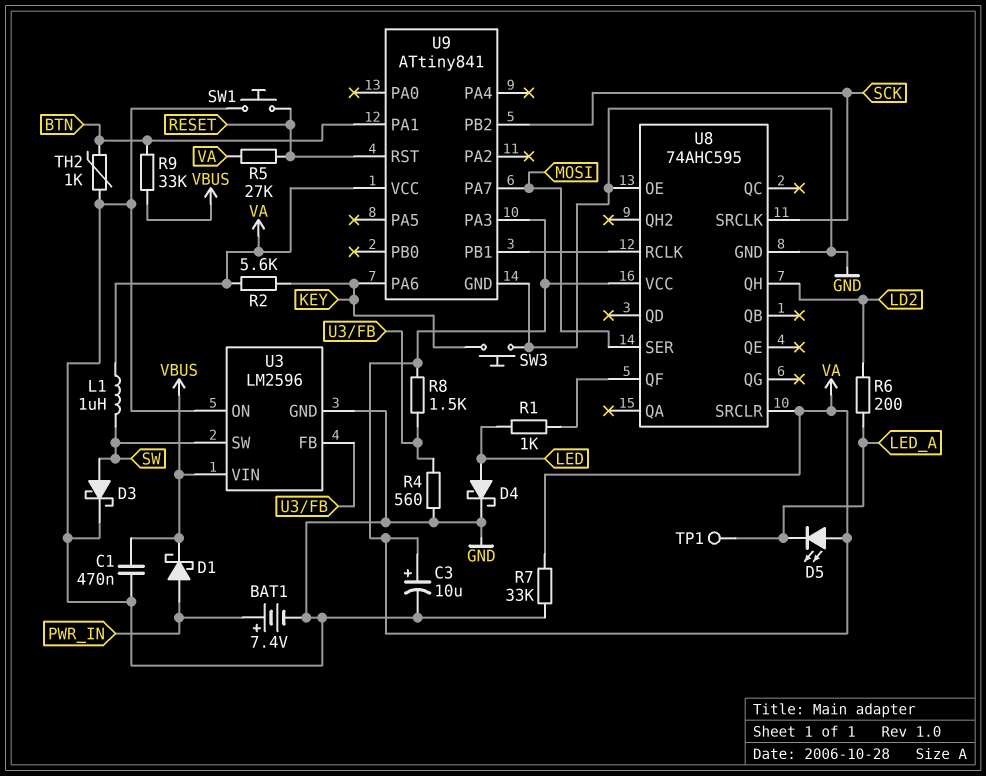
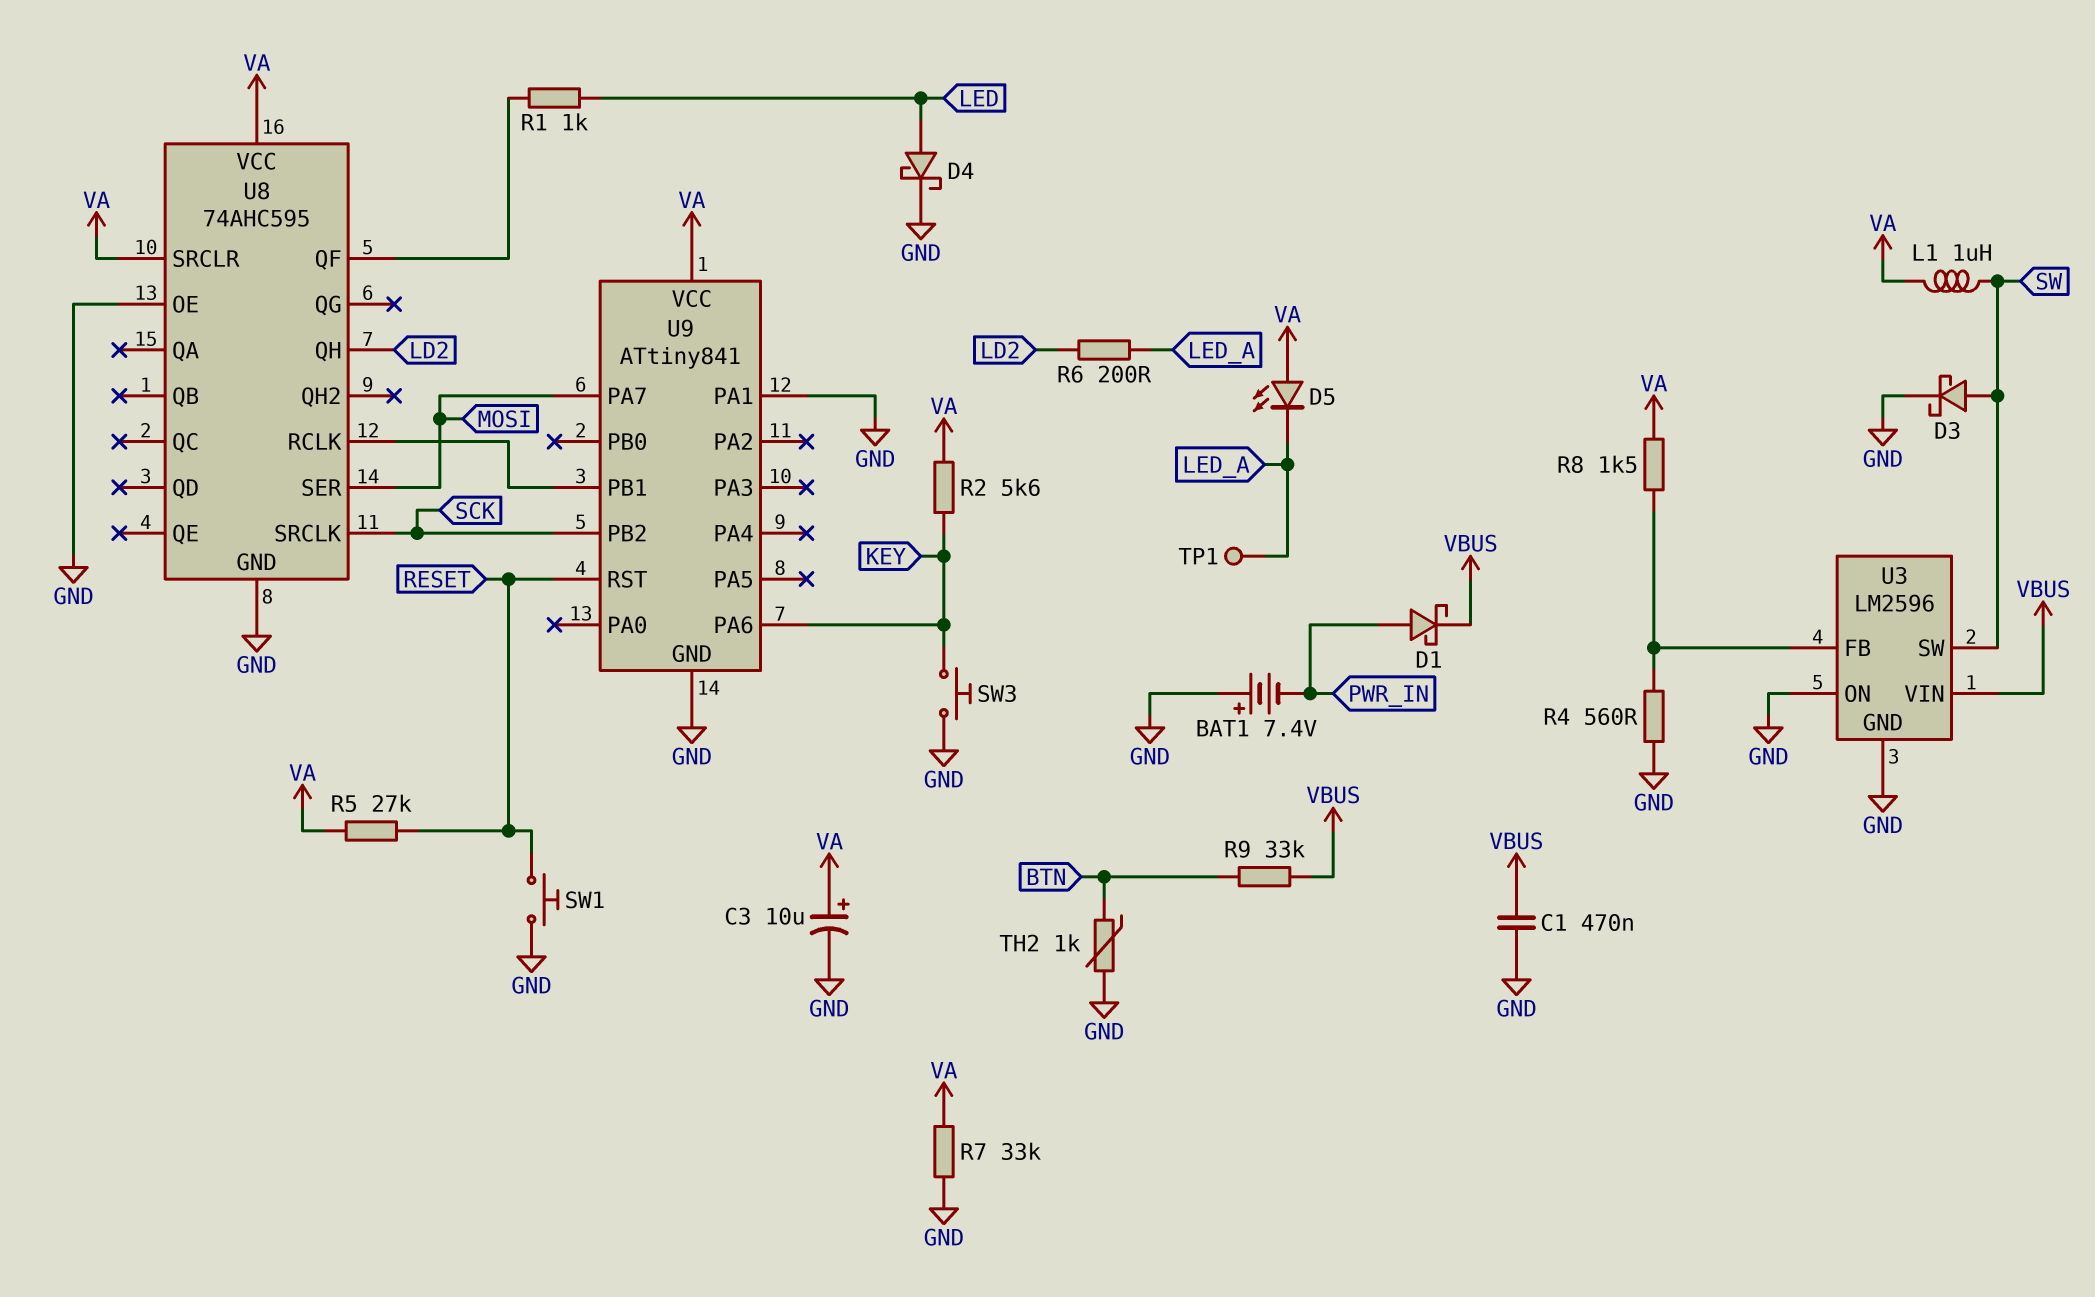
BAT1: 7.4V (plus PWR_IN, minus GND) -> 7.4V (plus GND, minus PWR_IN)
U9 pin PA1: BTN -> GND
U9 pin PA3: VA -> none

